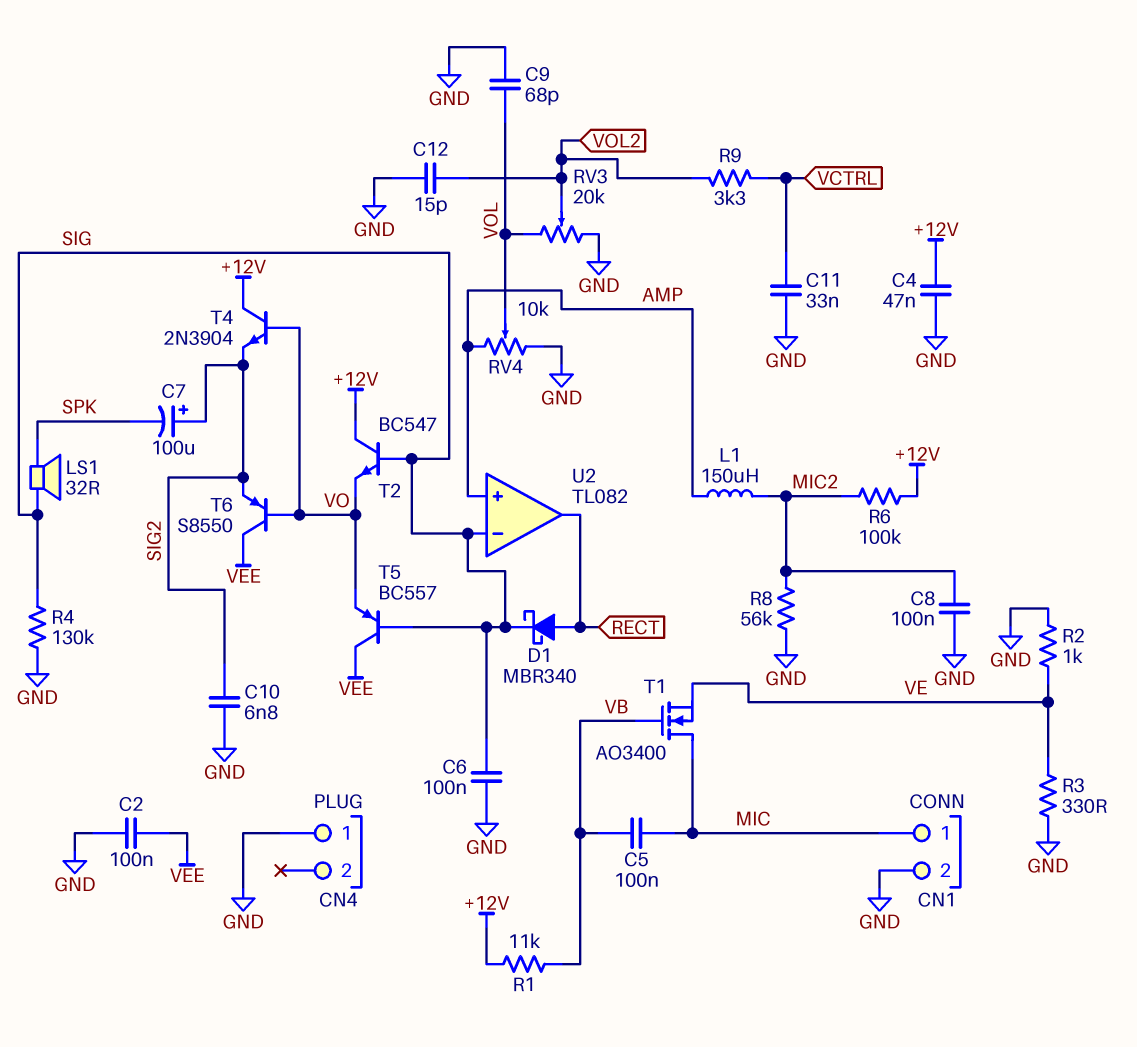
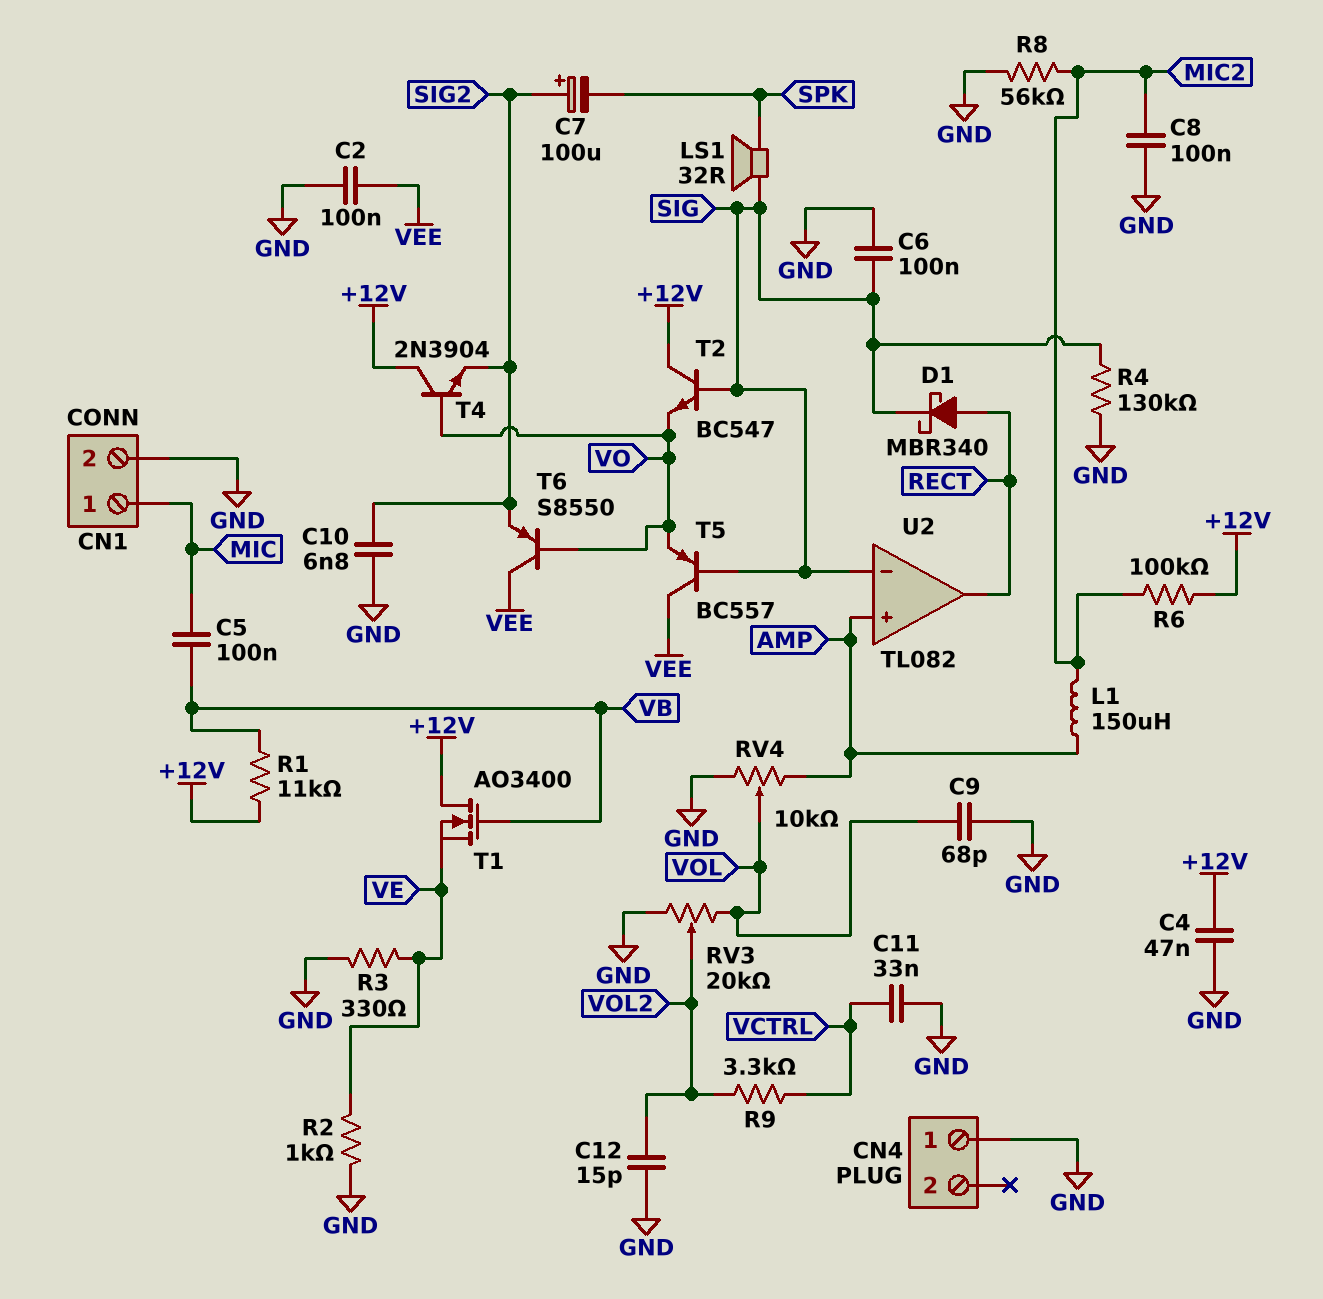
T1: NMOS AO3400 (G VB, D MIC, S VE) -> NMOS AO3400 (G VB, D +12V, S VE)

